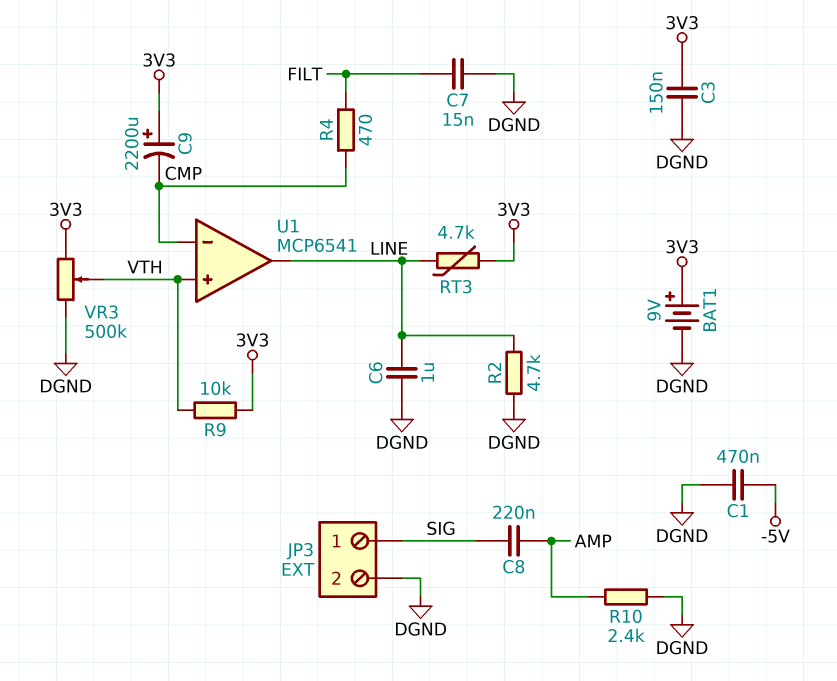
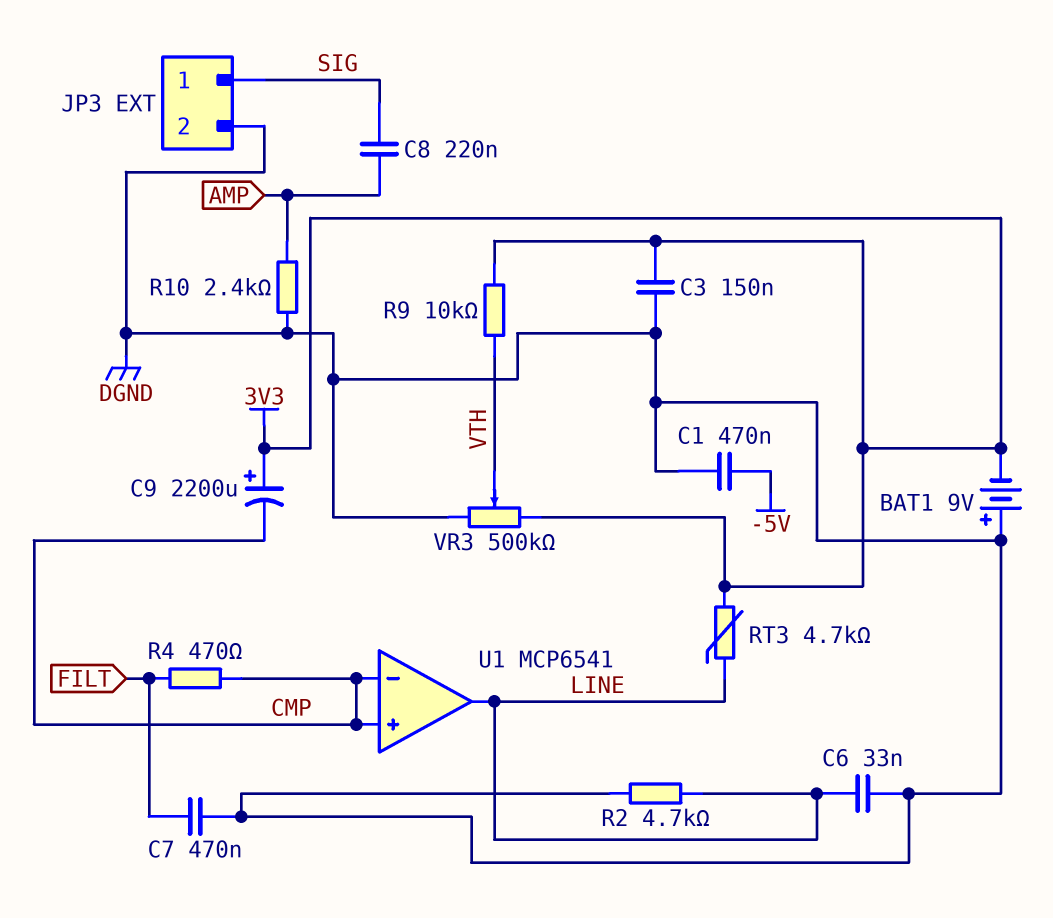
BAT1: 9V (plus 3V3, minus DGND) -> 9V (plus DGND, minus 3V3)
C6: 1uF (DGND, LINE) -> 33nF (DGND, LINE)
C7: 15nF (DGND, FILT) -> 470nF (DGND, FILT)
U1 pin in+: VTH -> CMP

